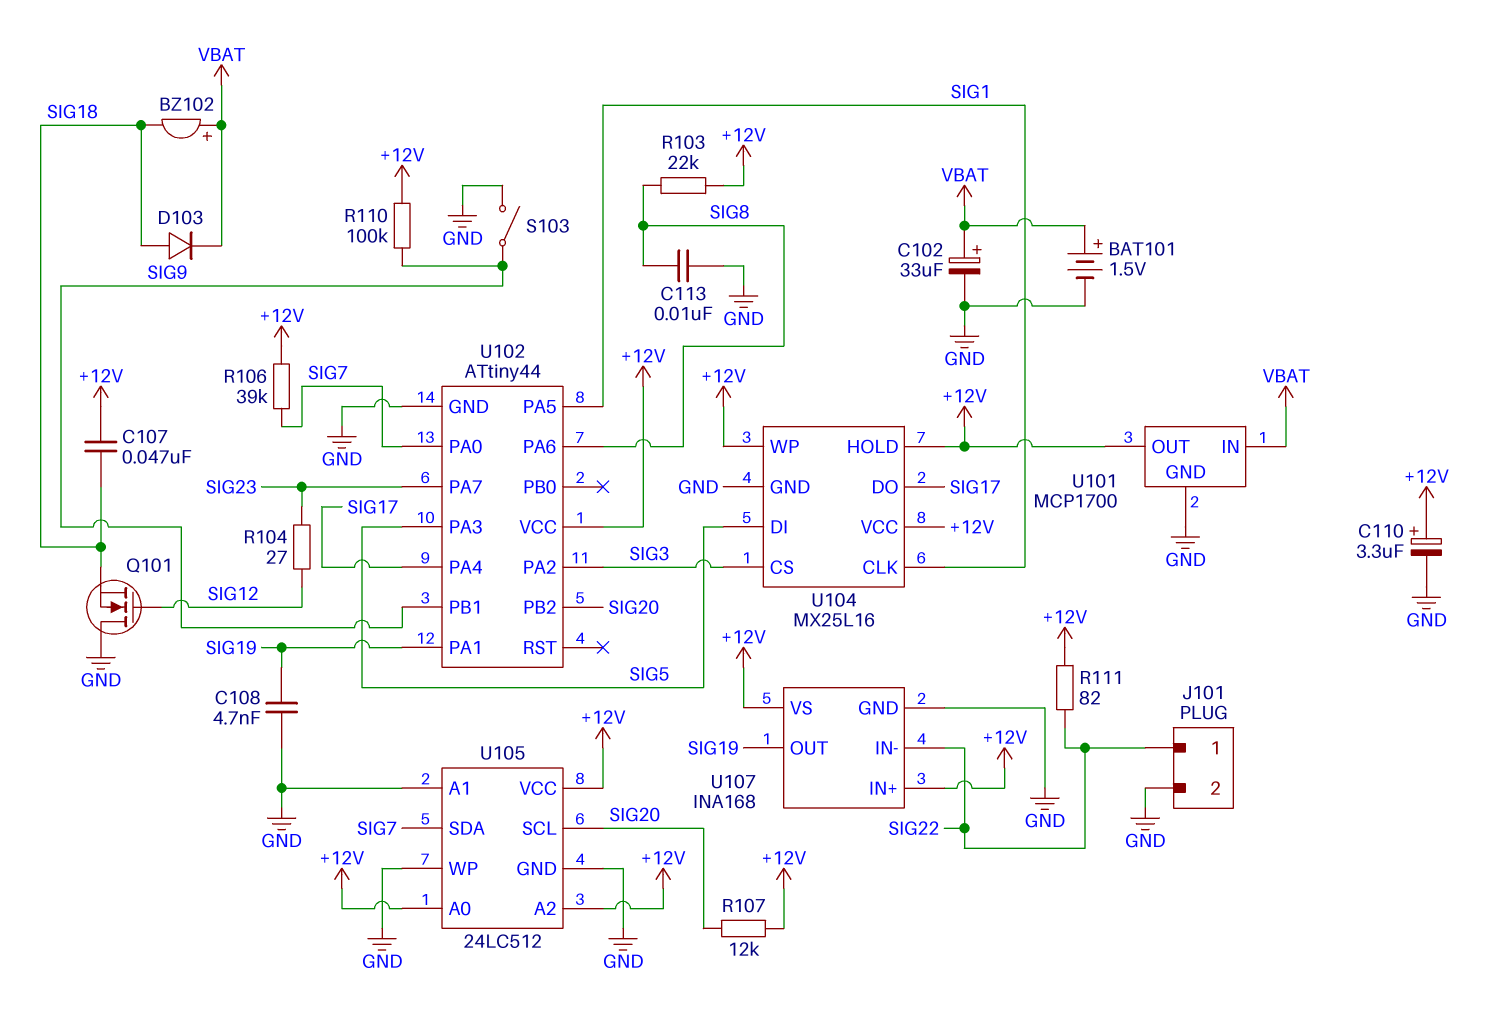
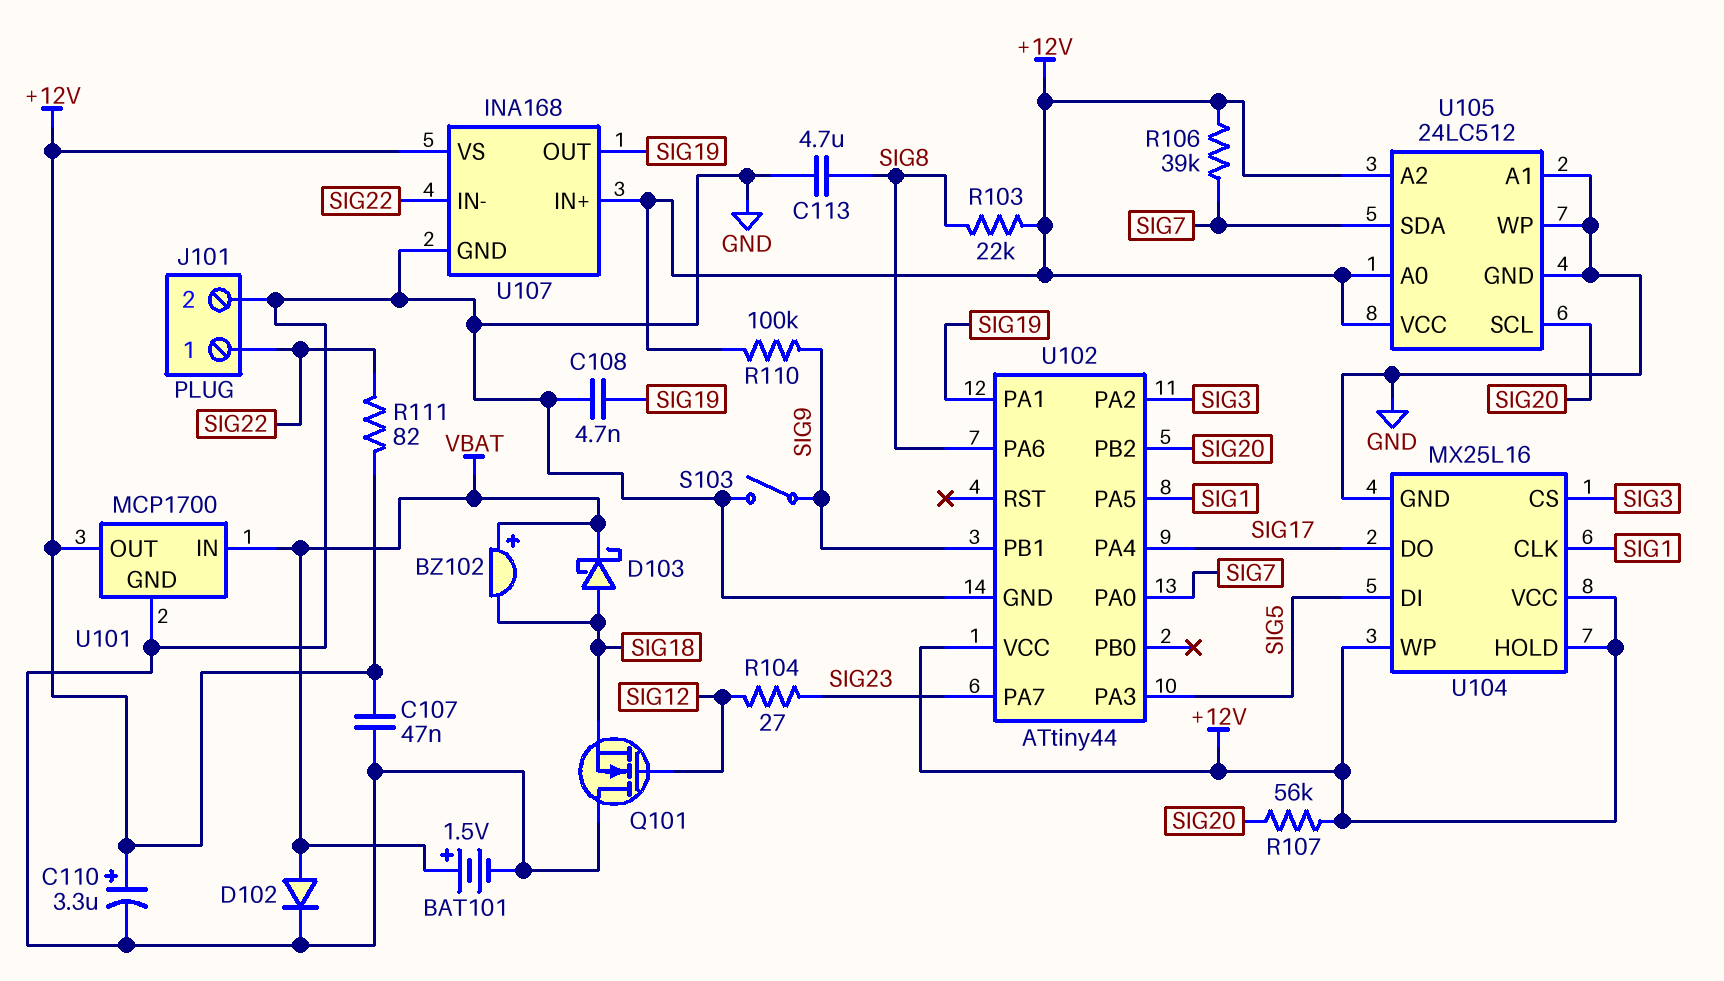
C102: 33uF (plus VBAT, minus GND) -> none
C107: 47nF (+12V, SIG18) -> 47nF (+12V, GND)
C113: 10nF (GND, SIG8) -> 4.7uF (GND, SIG8)
D102: none -> diode (A VBAT, K GND)
D103: diode (A SIG18, K VBAT) -> schottky (A SIG18, K VBAT)
R107: 12k (+12V, SIG20) -> 56k (+12V, SIG20)

